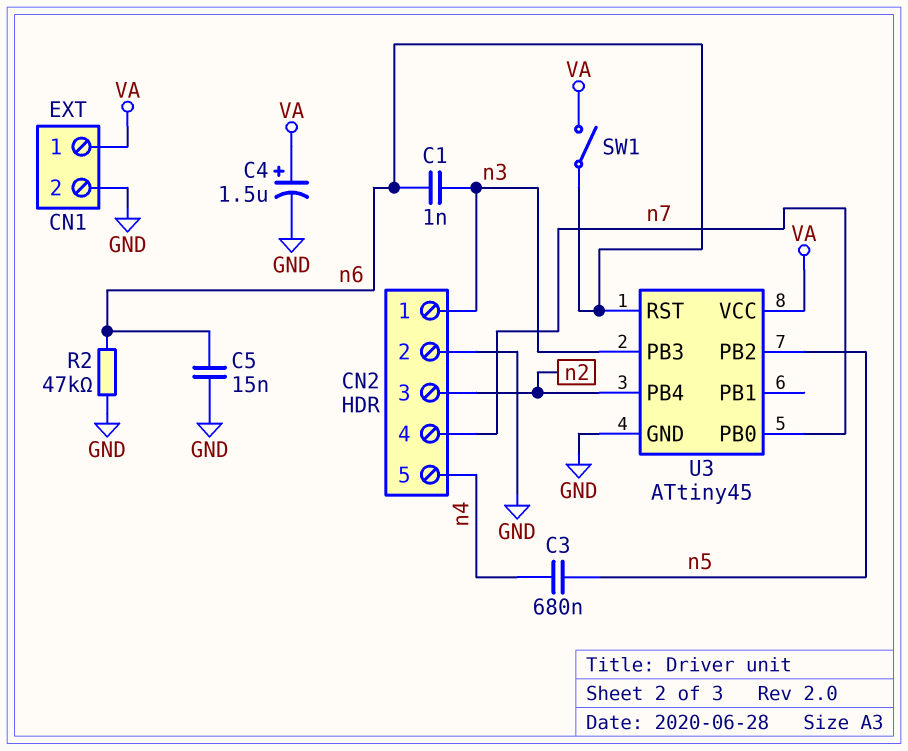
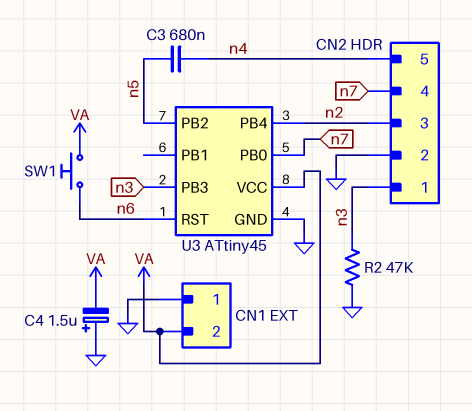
C1: 1nF (n3, n6) -> none
C4: 1.5uF (plus VA, minus GND) -> 1.5uF (plus GND, minus VA)
C5: 15nF (GND, n6) -> none
CN1 pin 1: VA -> GND
CN1 pin 2: GND -> VA
R2: 47k (GND, n6) -> 47k (GND, n3)
SW1: switch (VA, n6) -> button (VA, n6)

